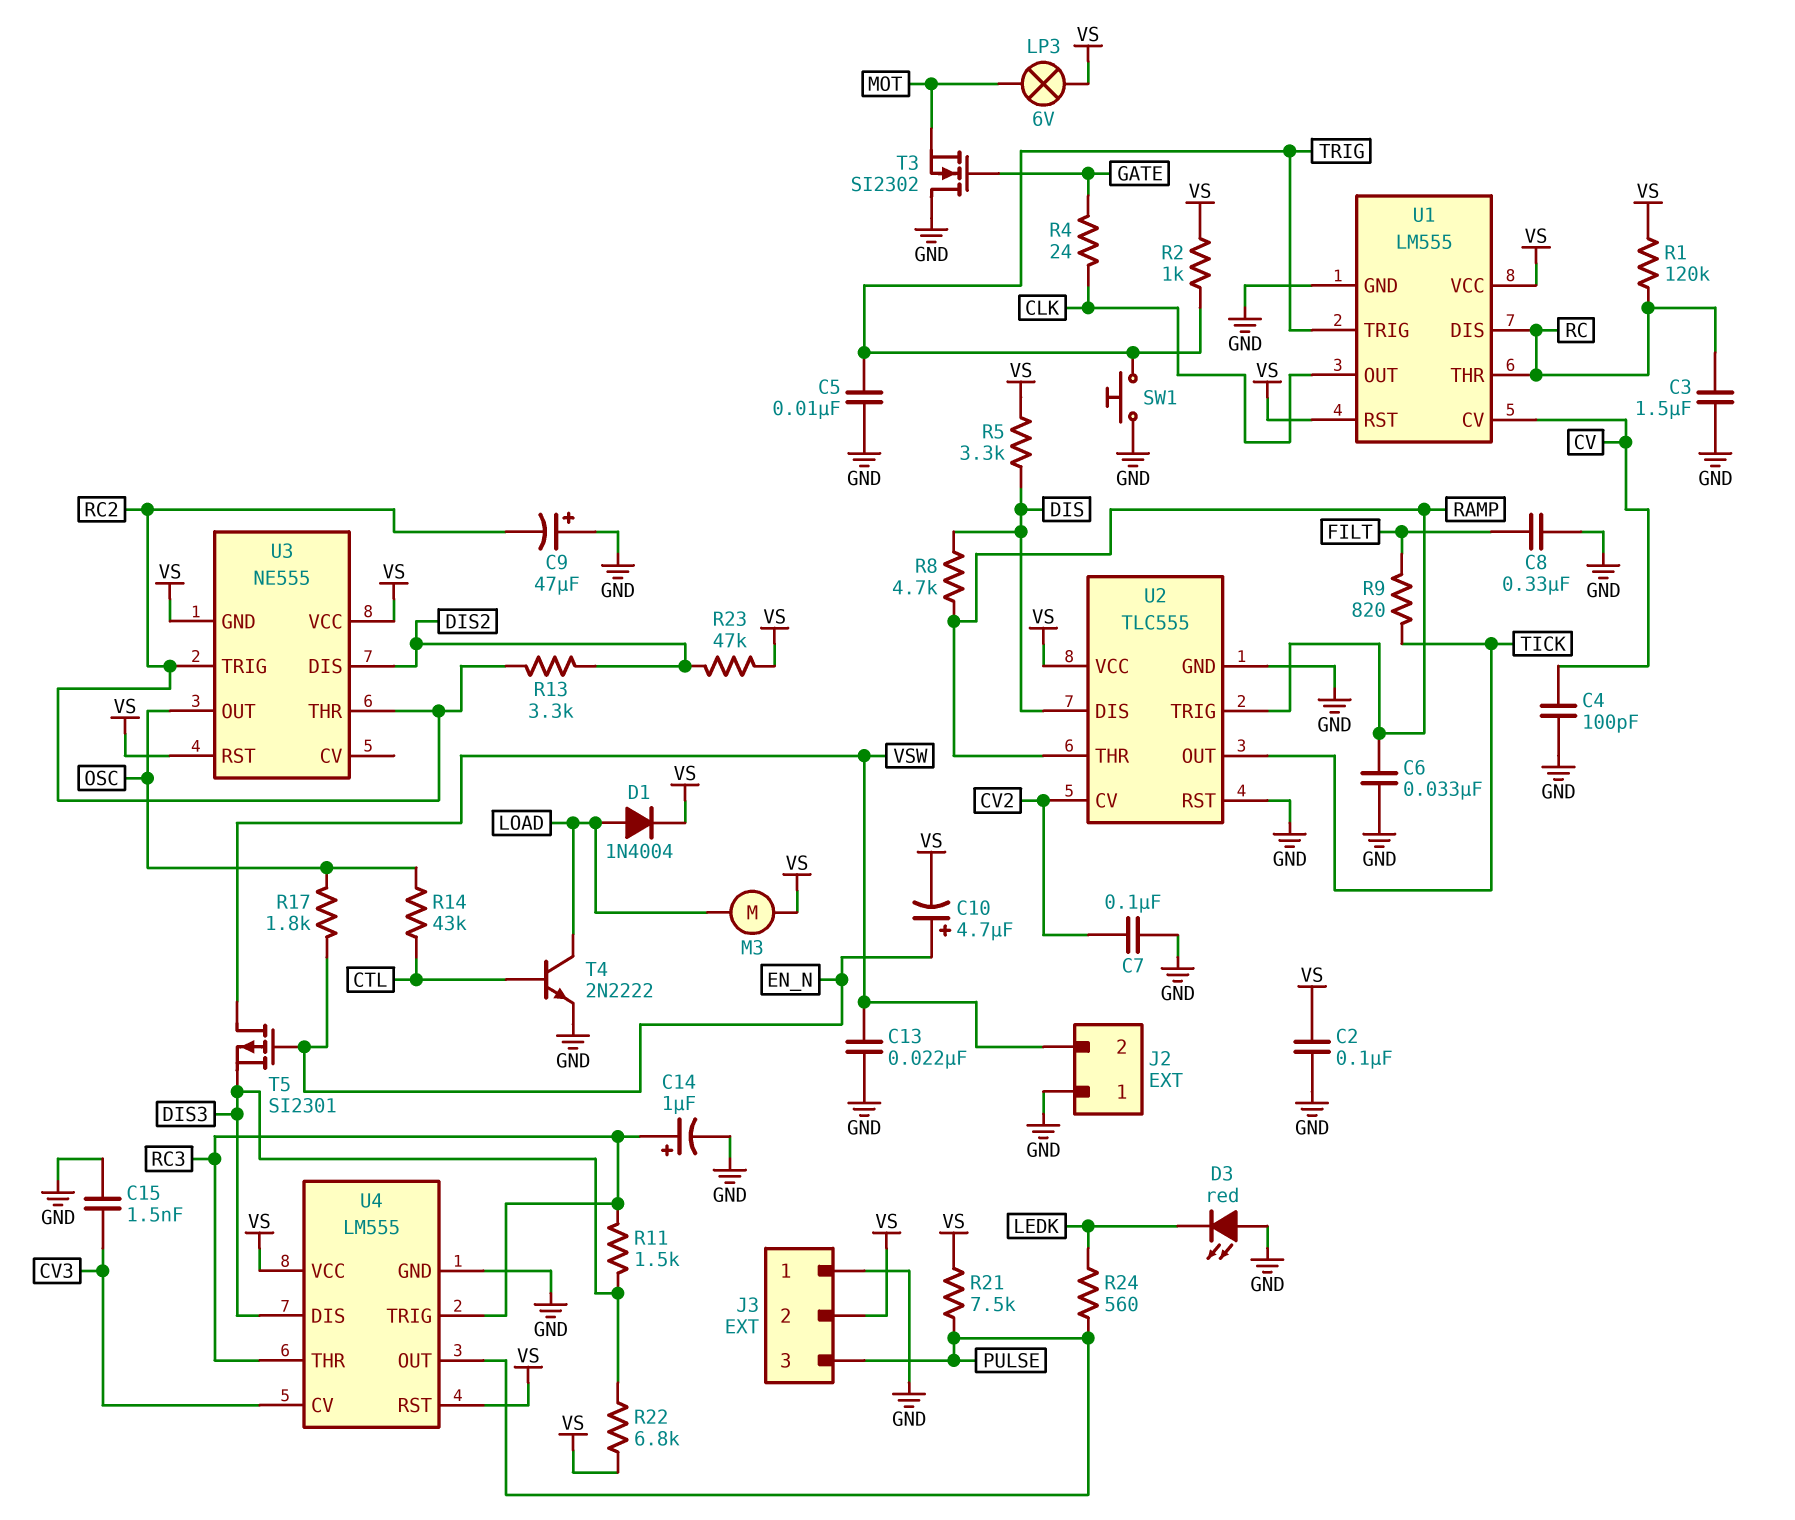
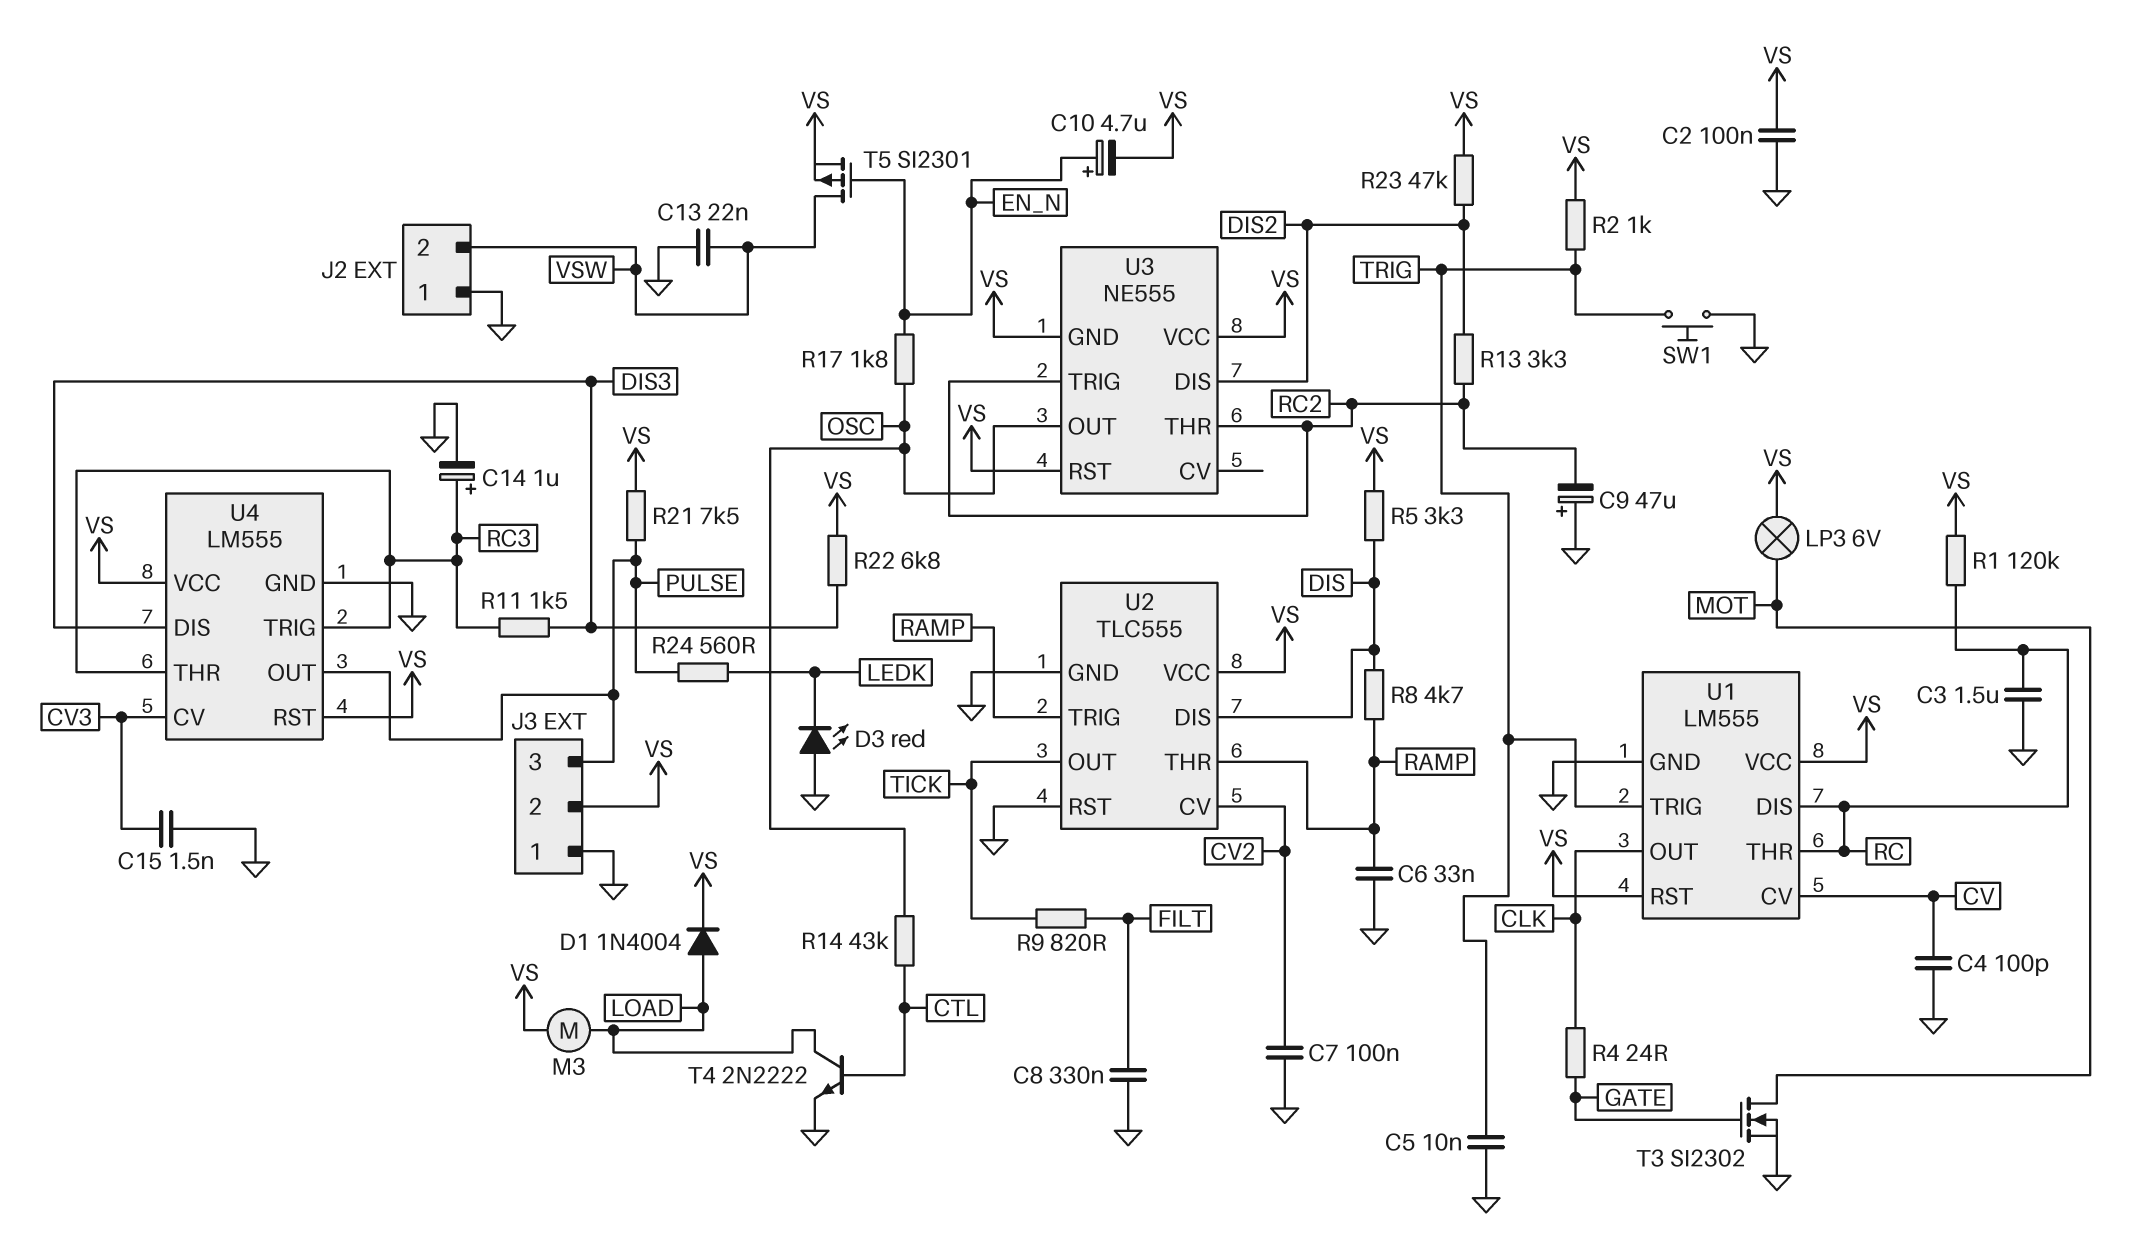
T3: NMOS SI2302 (G GATE, D GND, S MOT) -> NMOS SI2302 (G GATE, D MOT, S GND)
T5: PMOS SI2301 (G EN_N, D VSW, S DIS3) -> PMOS SI2301 (G EN_N, D VSW, S VS)

